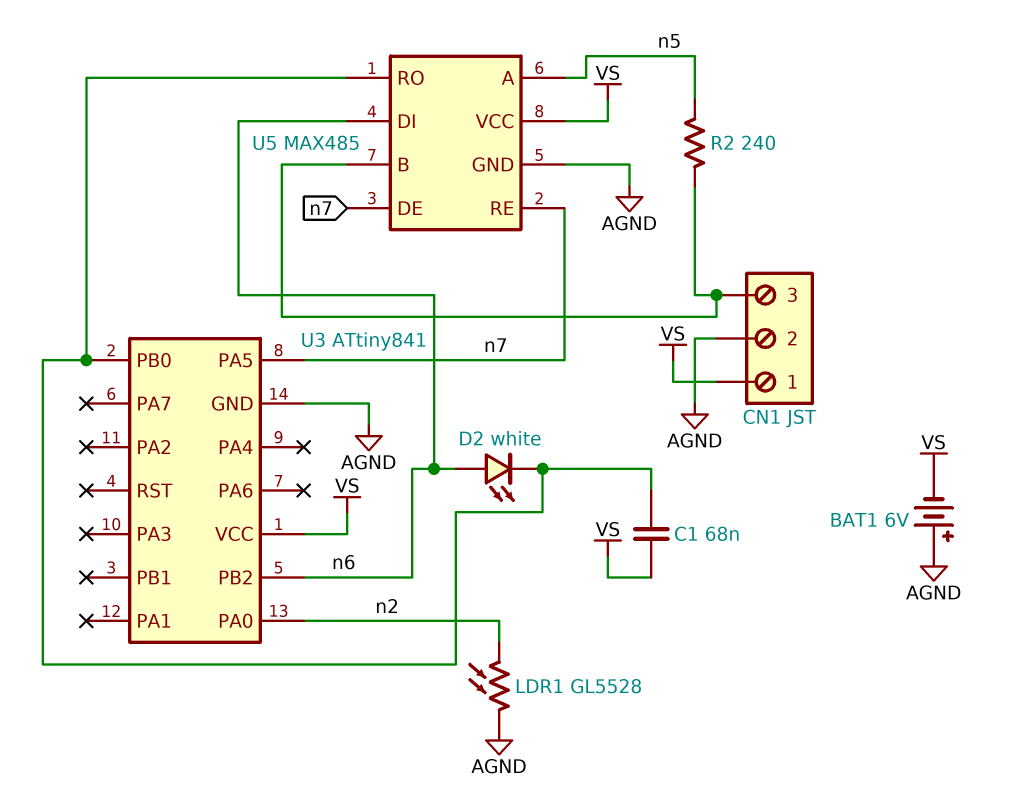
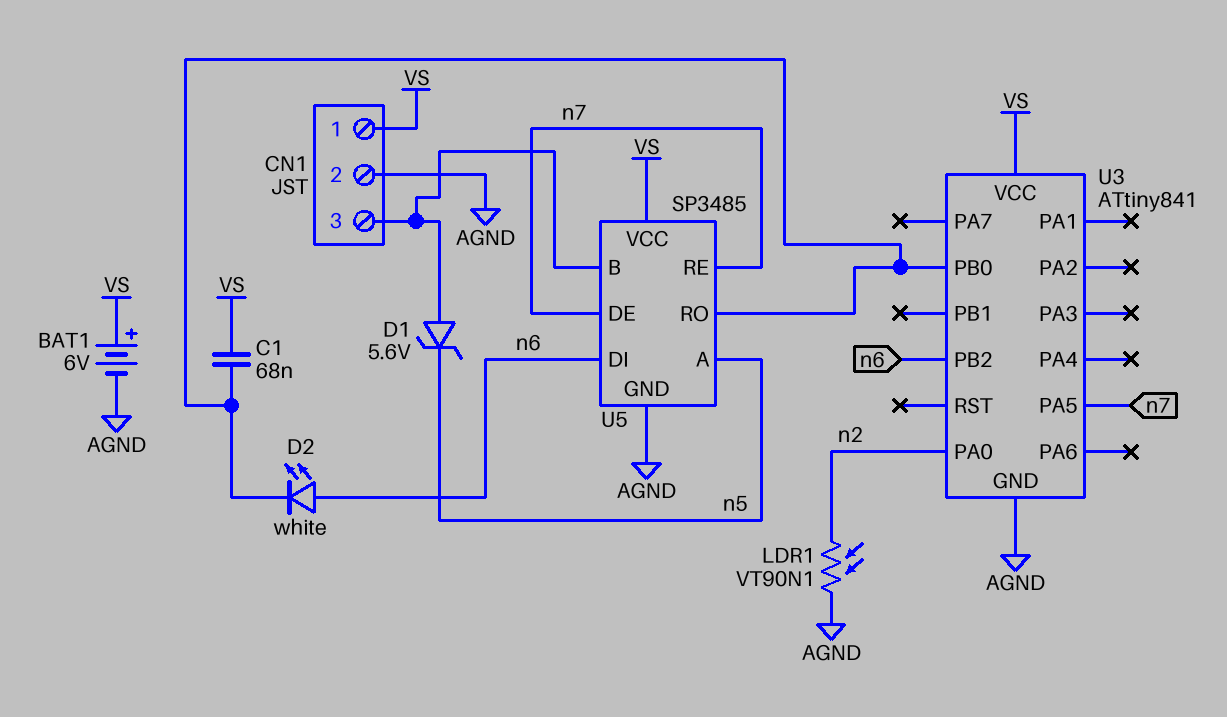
BAT1: 6V (plus AGND, minus VS) -> 6V (plus VS, minus AGND)
D1: none -> zener 5.6V (A CN1/3, K n5)
LDR1: GL5528 (AGND, n2) -> VT90N1 (AGND, n2)
R2: 240 (CN1/3, n5) -> none
U5: MAX485 -> SP3485

